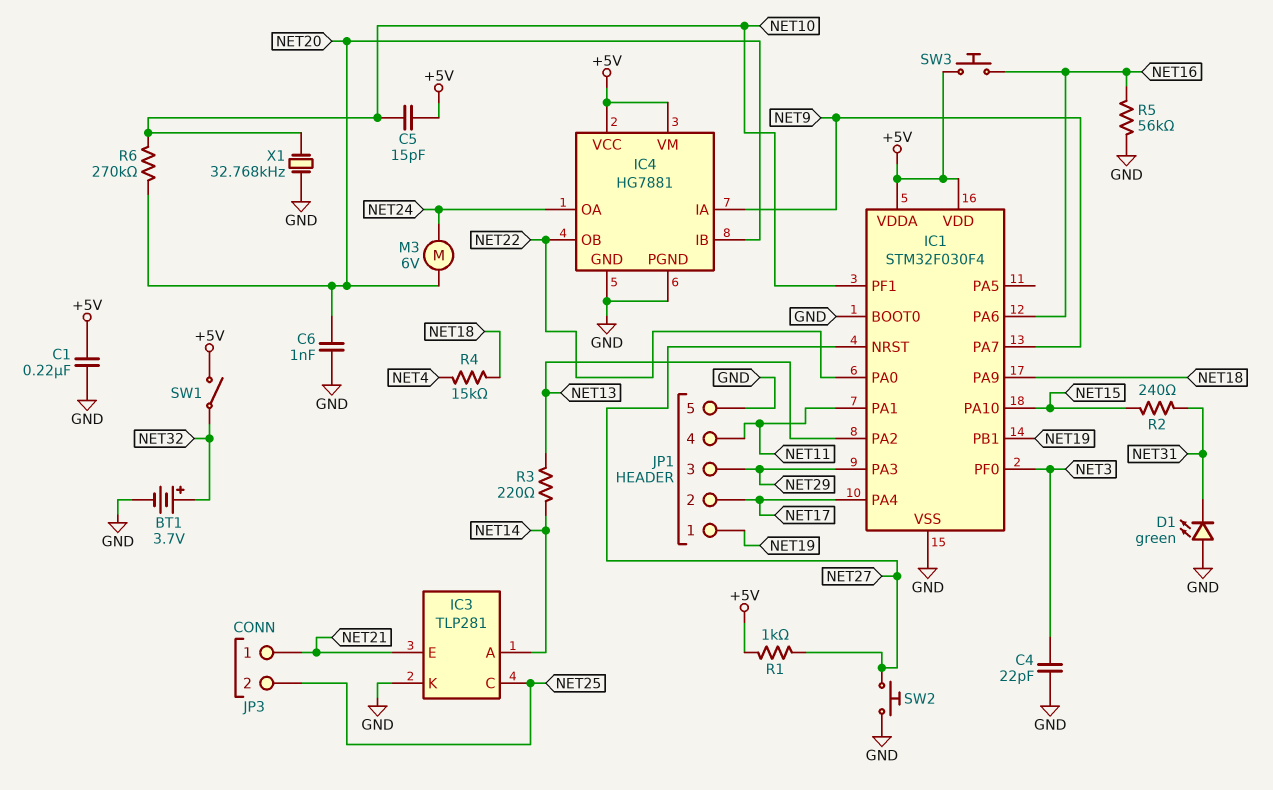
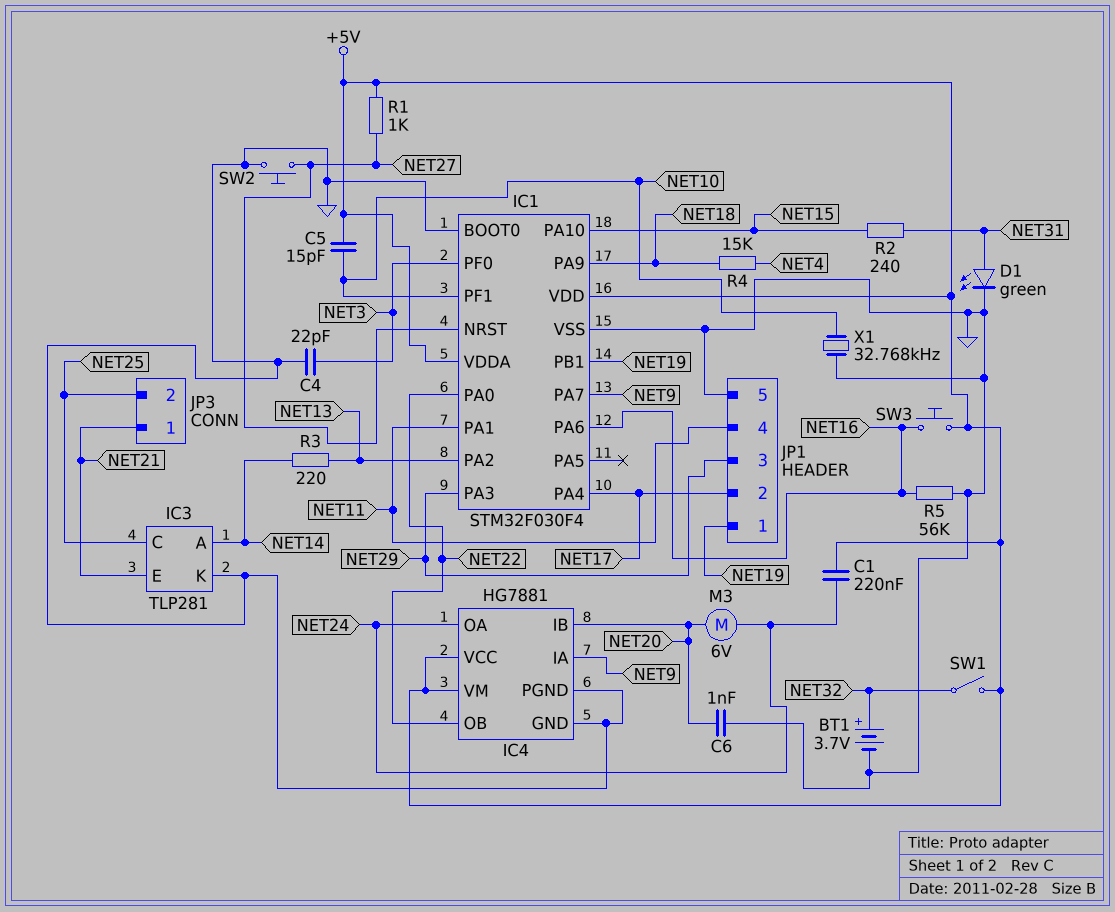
C1: 220nF (+5V, GND) -> 220nF (+5V, NET24)
D1: LED green (A GND, K NET31) -> LED green (A NET31, K GND)
R6: 270k (NET10, NET20) -> none

